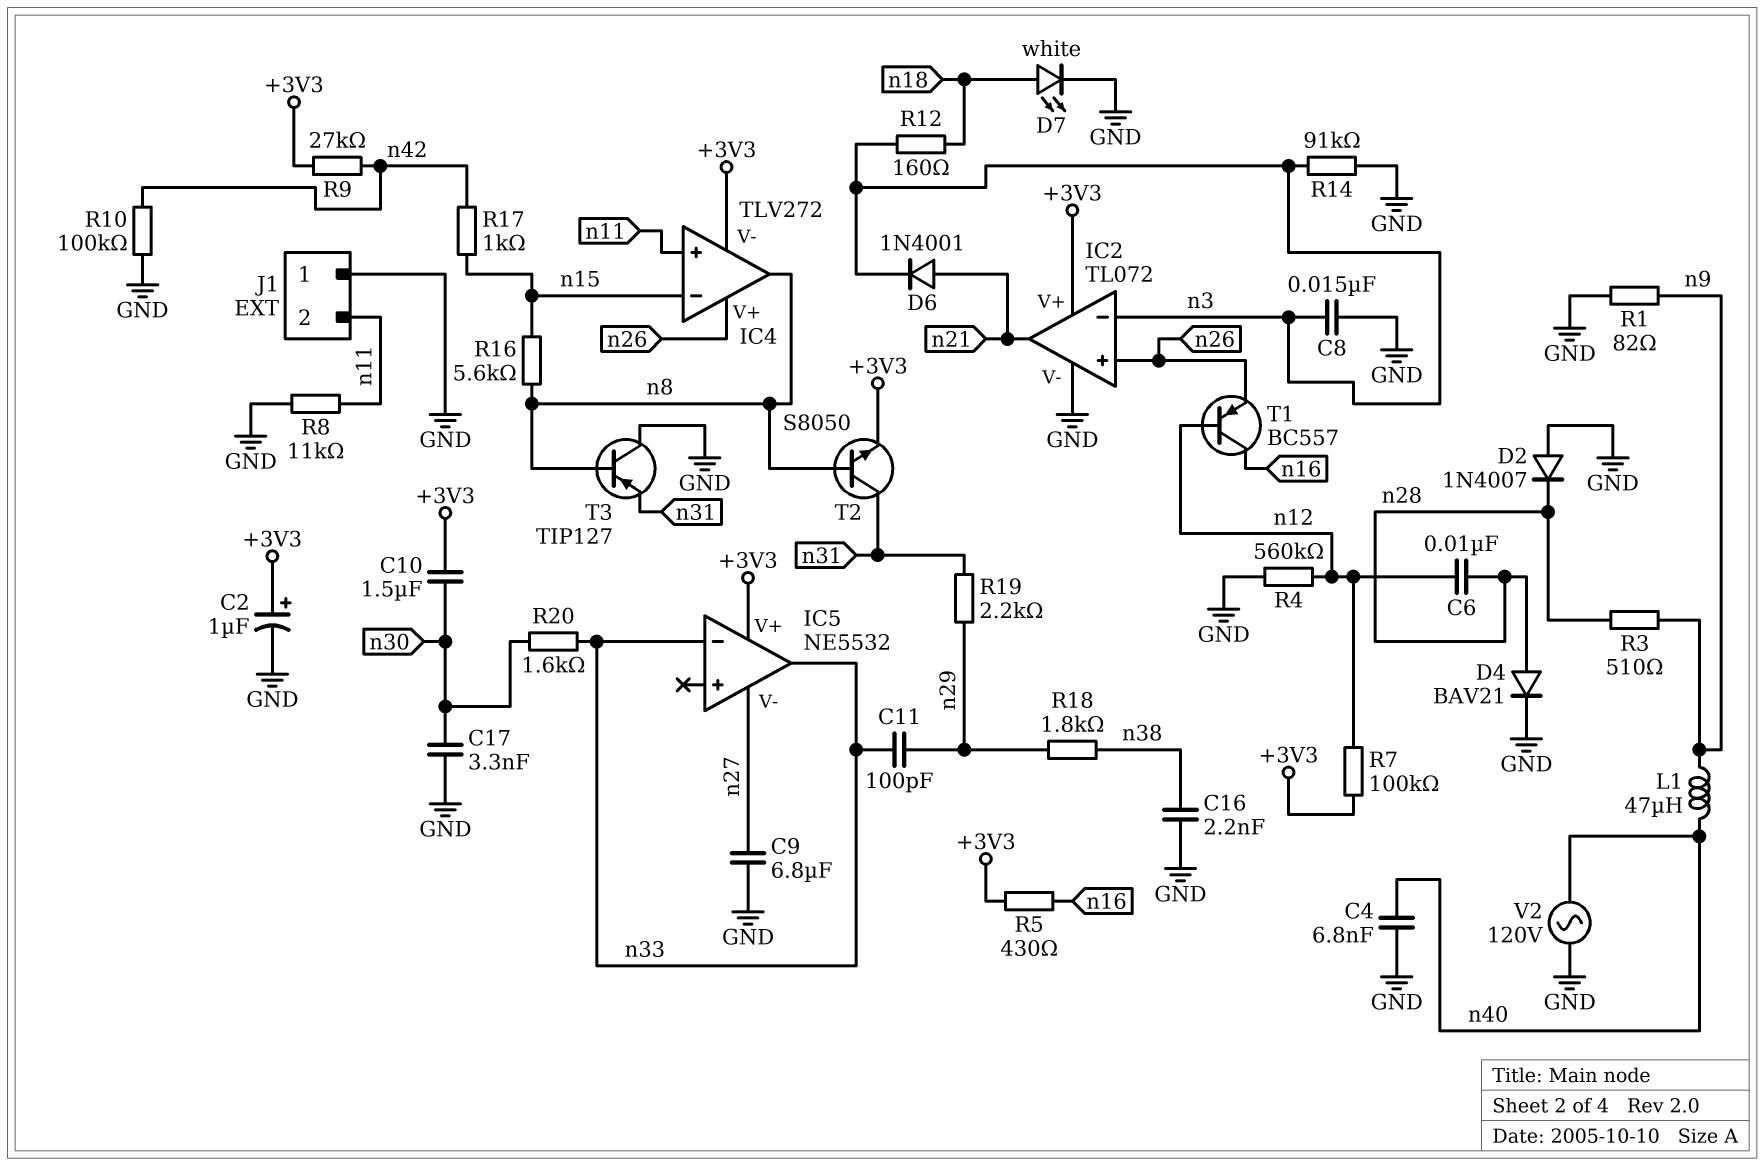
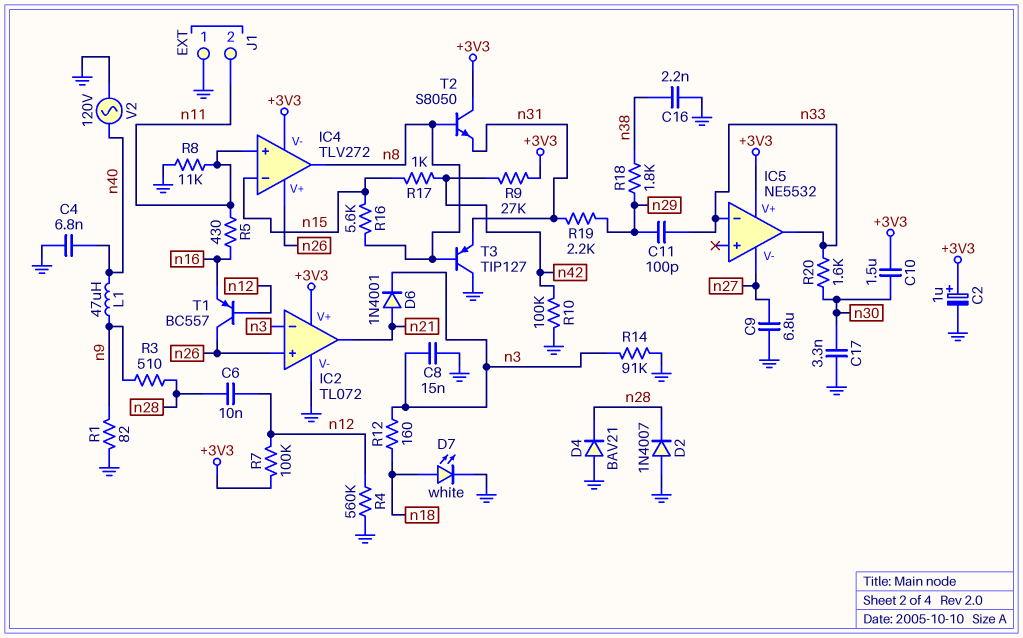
D4: diode BAV21 (A n28, K GND) -> diode BAV21 (A GND, K n28)
R5: 430 (+3V3, n16) -> 430 (n11, n16)
T1: PNP BC557 (B n12, C n16, E n26) -> PNP BC557 (B n12, C n26, E n16)
T2: NPN S8050 (B n8, C n31, E +3V3) -> NPN S8050 (B n8, C +3V3, E n31)

